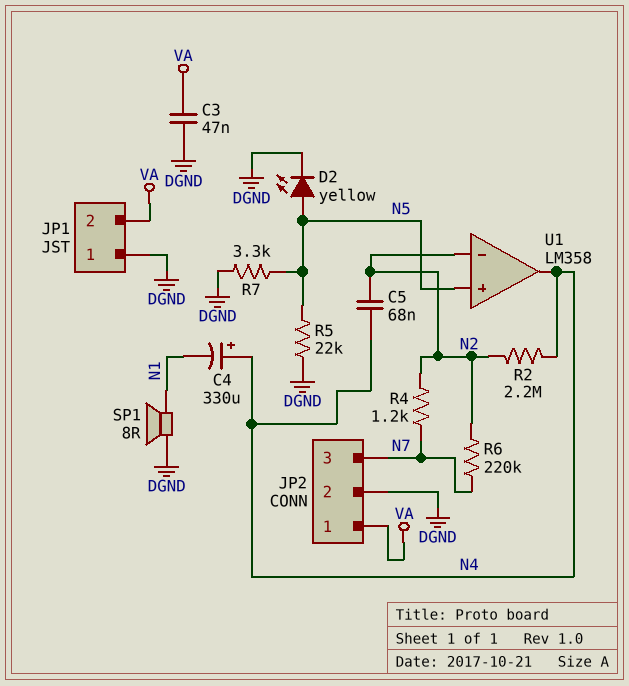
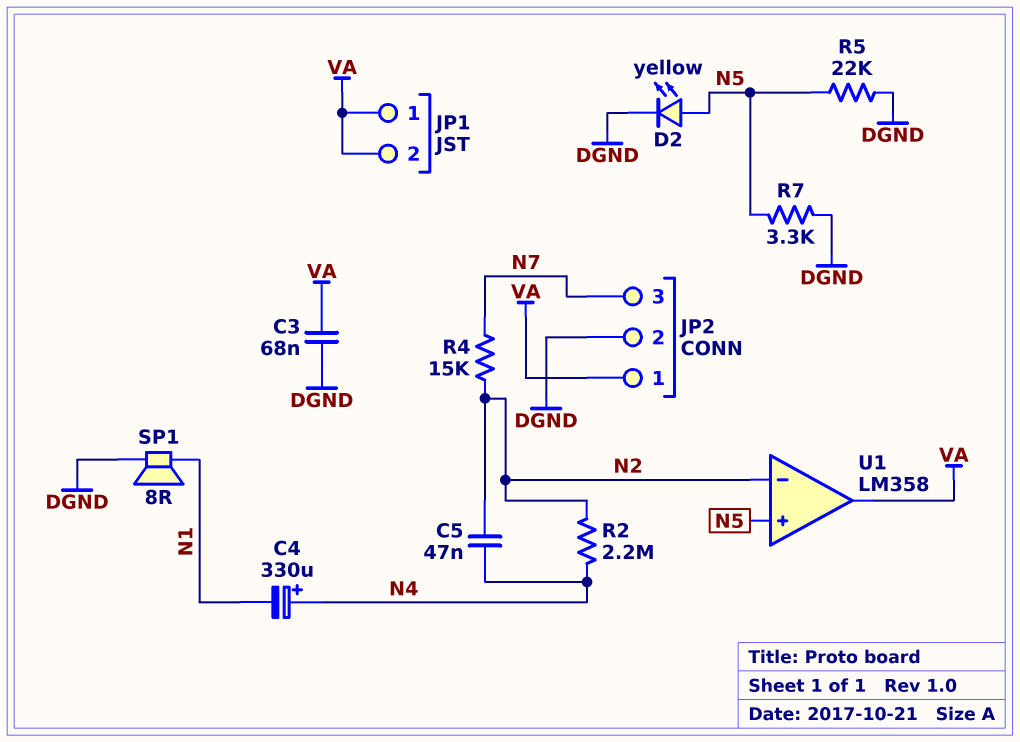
C3: 47nF (DGND, VA) -> 68nF (DGND, VA)
C5: 68nF (N2, N4) -> 47nF (N2, N4)
JP1 pin 1: DGND -> VA
R4: 1.2k (N2, N7) -> 15k (N2, N7)
R6: 220k (N2, N7) -> none
U1 pin out: N4 -> VA

